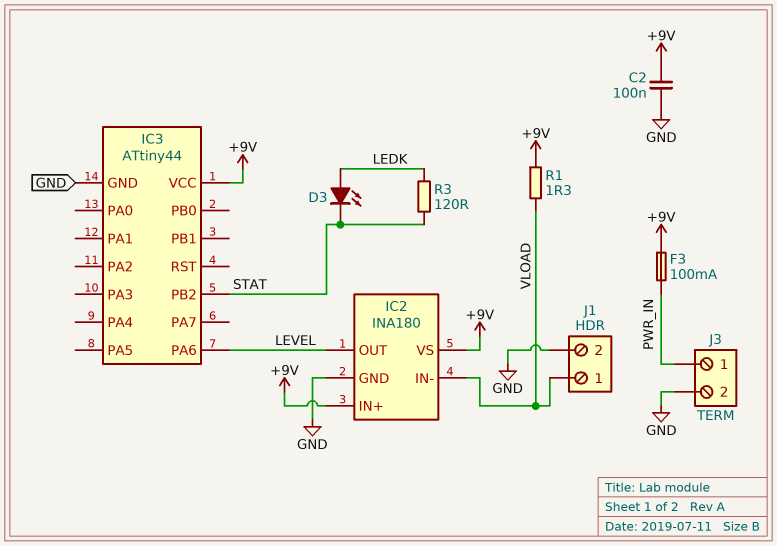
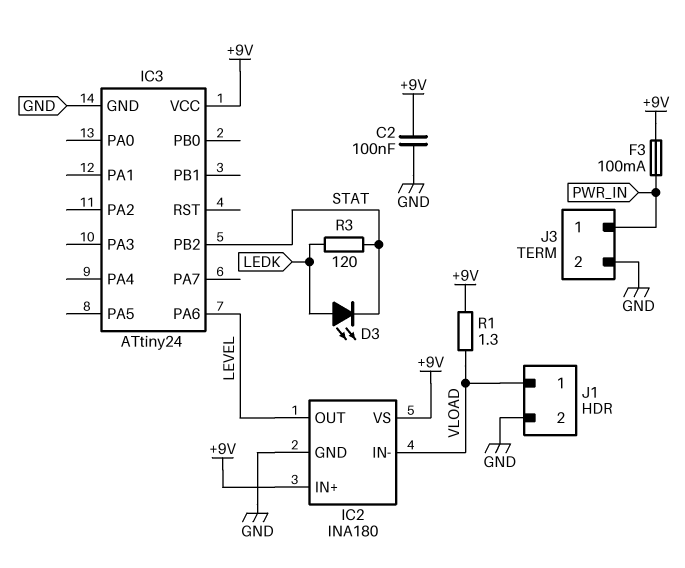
IC3: ATtiny44 -> ATtiny24

